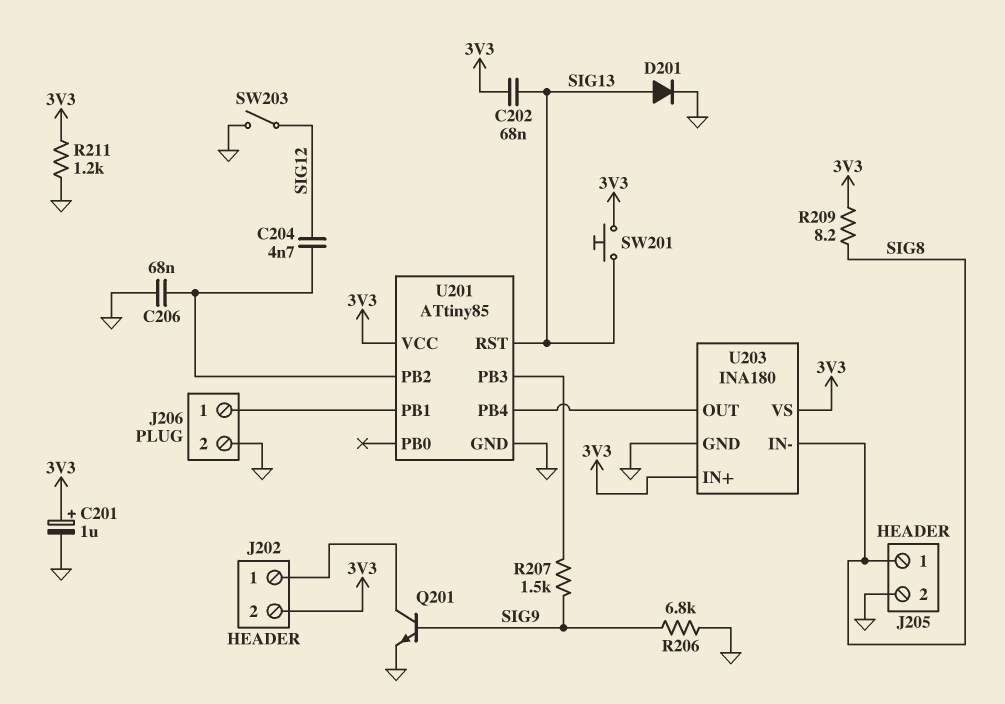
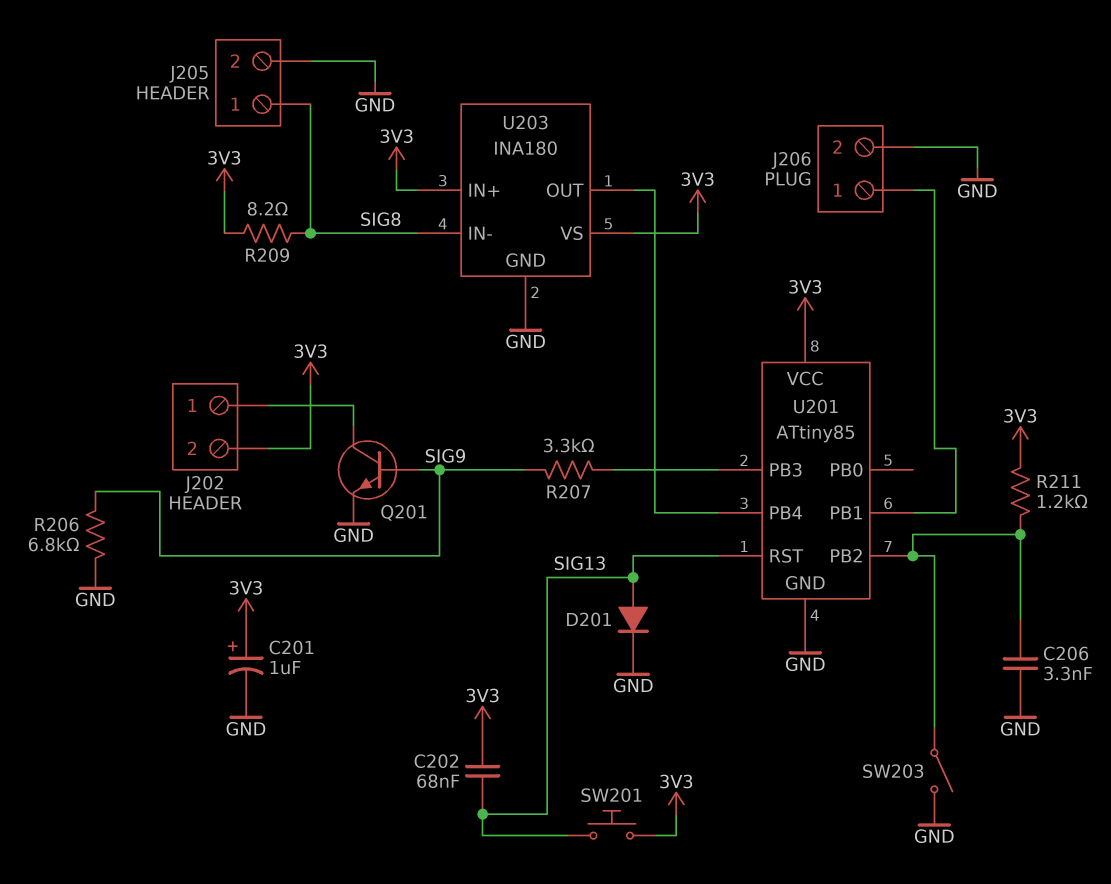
C204: 4.7nF (SIG12, U201/PB2) -> none
C206: 68nF (GND, U201/PB2) -> 3.3nF (GND, U201/PB2)
R207: 1.5k (SIG9, U201/PB3) -> 3.3k (SIG9, U201/PB3)
R211: 1.2k (3V3, GND) -> 1.2k (3V3, U201/PB2)
SW203: switch (GND, SIG12) -> switch (GND, U201/PB2)

